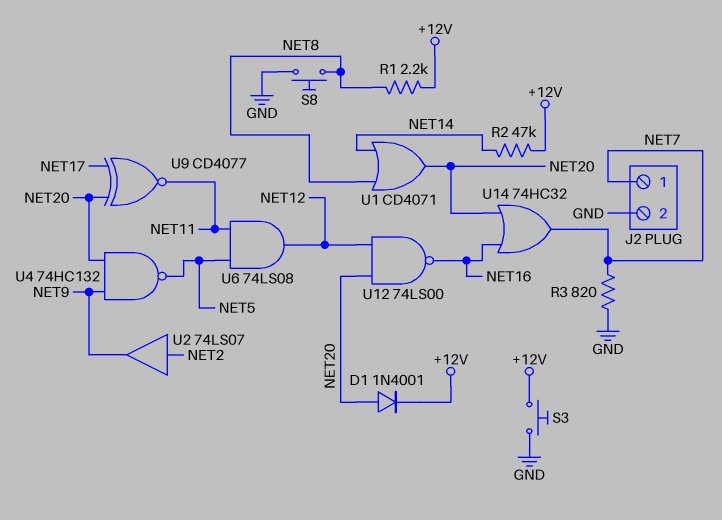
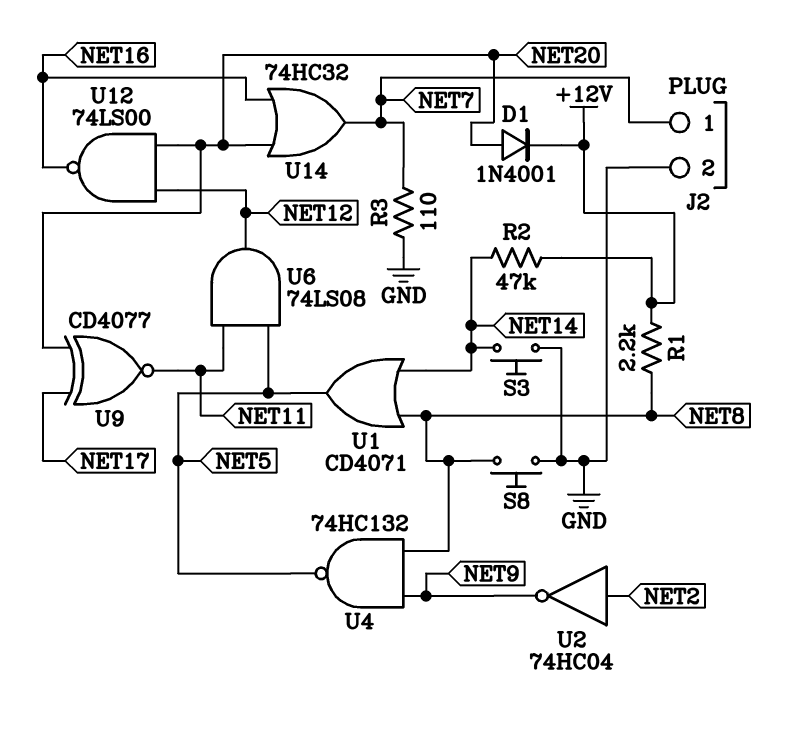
R3: 820 (GND, NET7) -> 110 (GND, NET7)
S3: button (+12V, GND) -> button (GND, NET14)
U1: OR CD4071 (in NET8, in NET14, out NET20) -> OR CD4071 (in NET8, in NET14, out NET5)
U2: buffer 74LS07 (in NET2, out NET9) -> NOT 74HC04 (in NET2, out NET9)
U4: NAND 74HC132 (in NET9, in NET20, out NET5) -> NAND 74HC132 (in NET8, in NET9, out NET5)

